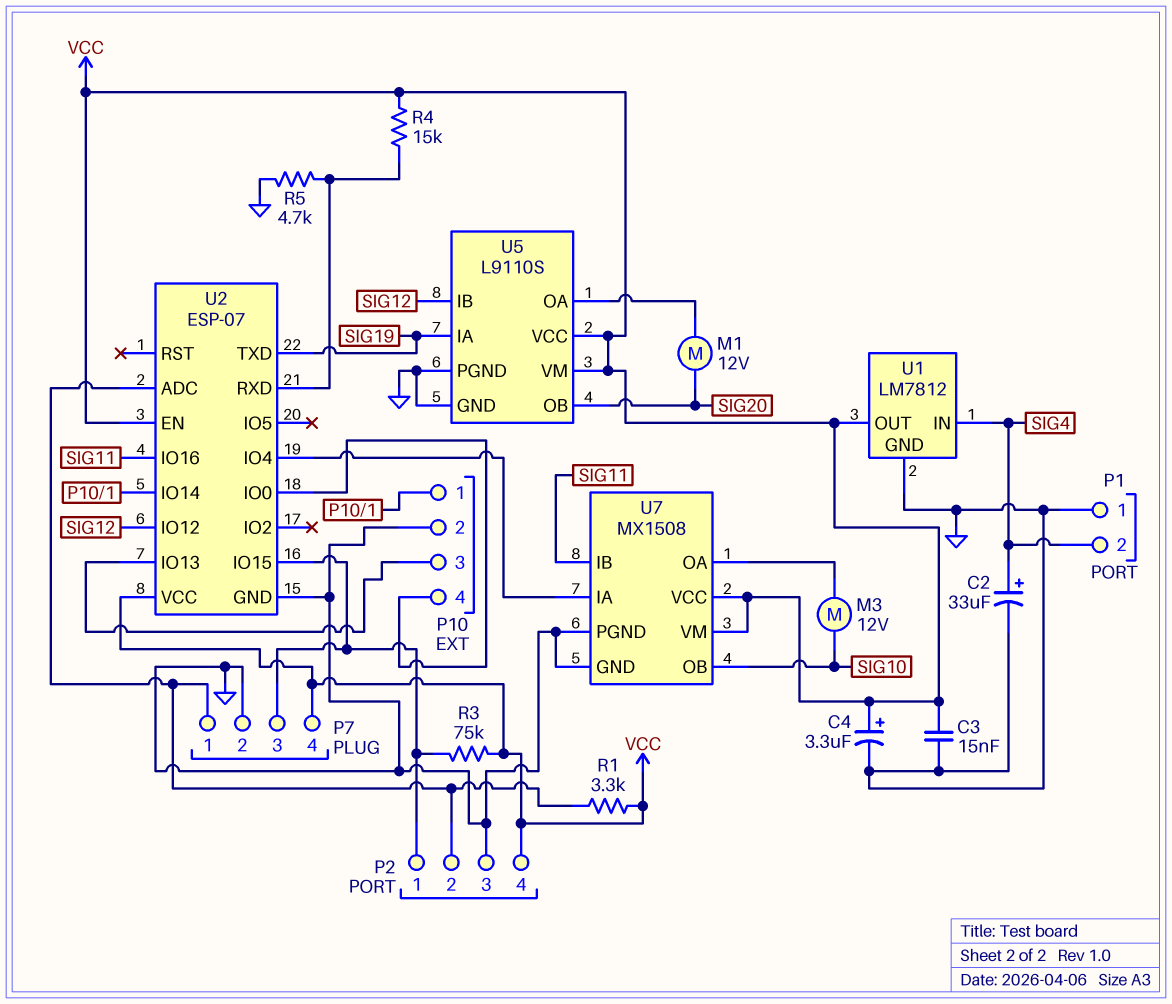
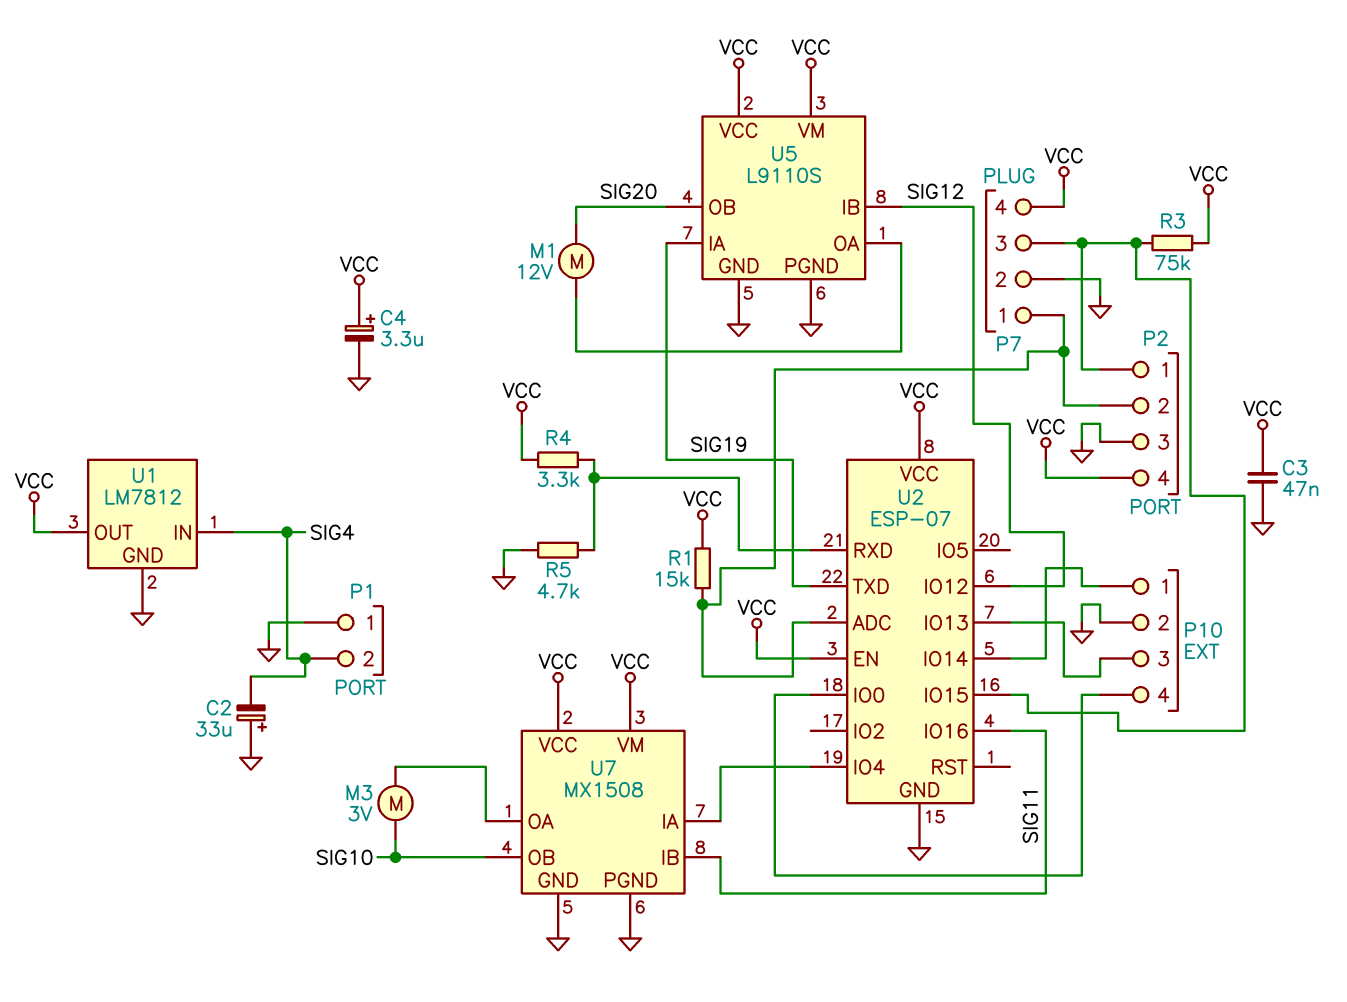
C2: 33uF (plus SIG4, minus GND) -> 33uF (plus GND, minus SIG4)
C3: 15nF (GND, VCC) -> 47nF (GND, VCC)
M3: motor 12V (SIG10, U7/OA) -> motor 3V (SIG10, U7/OA)
R1: 3.3k (P2/2, VCC) -> 15k (P2/2, VCC)
R4: 15k (U2/RXD, VCC) -> 3.3k (U2/RXD, VCC)

